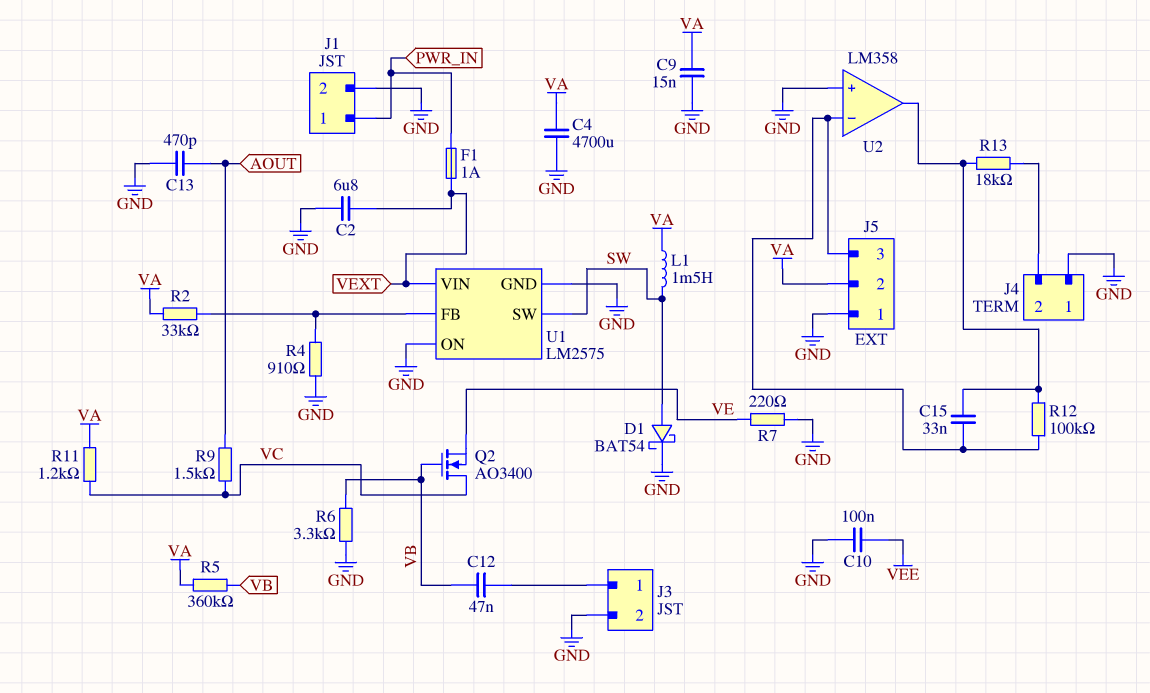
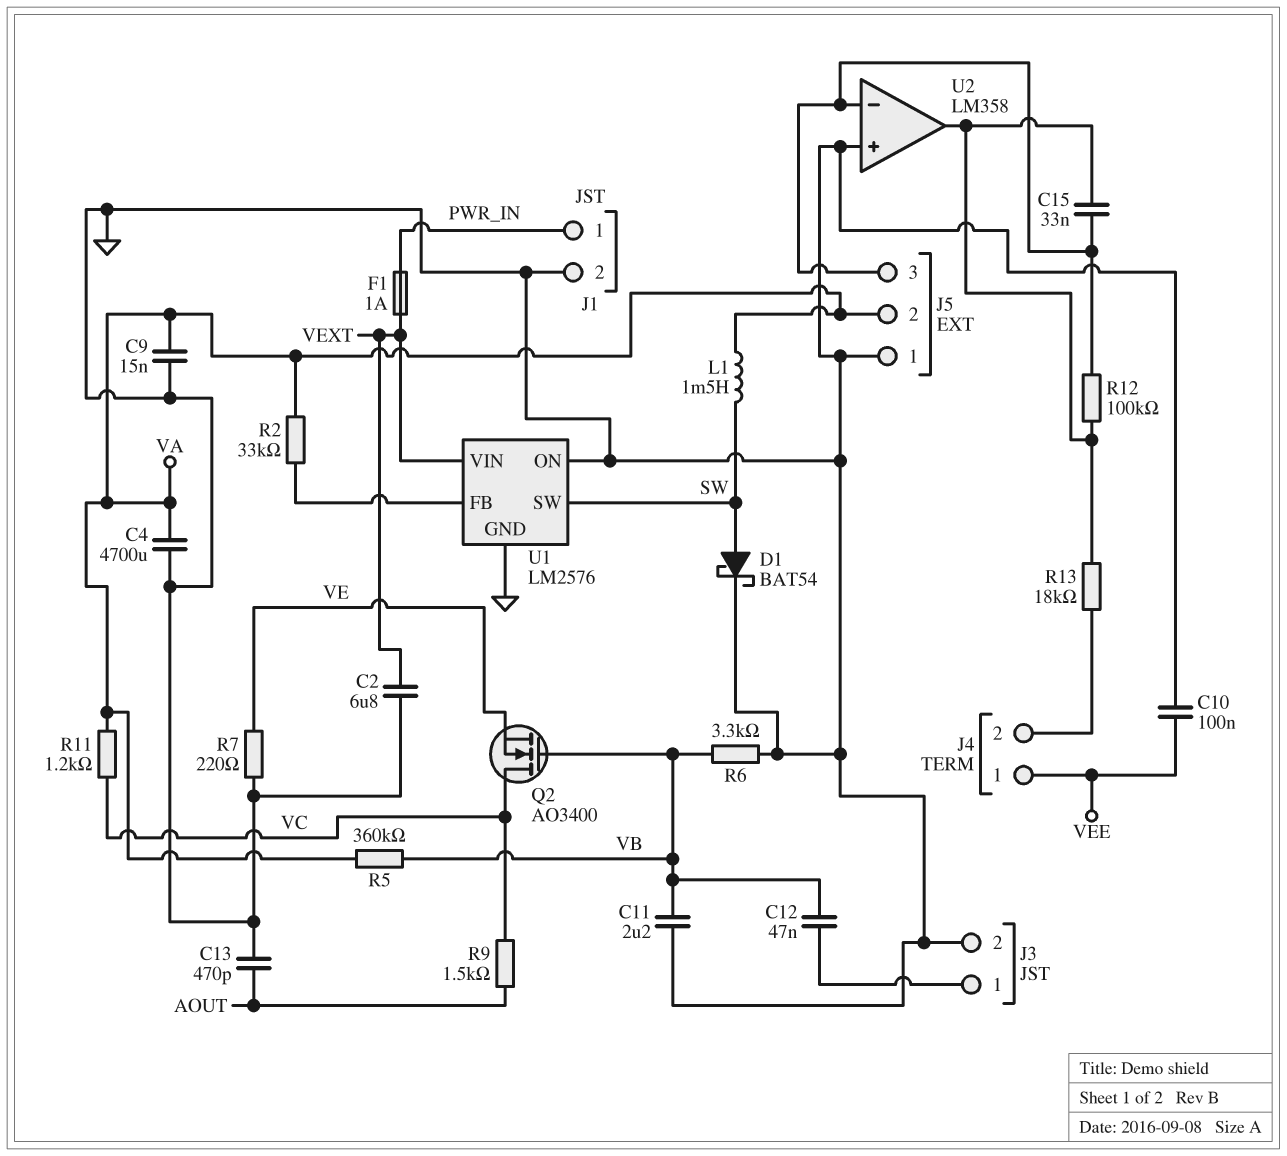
C11: none -> 2.2uF (GND, VB)
J4 pin 1: GND -> VEE
R4: 910 (GND, U1/FB) -> none
U1: LM2575 -> LM2576

